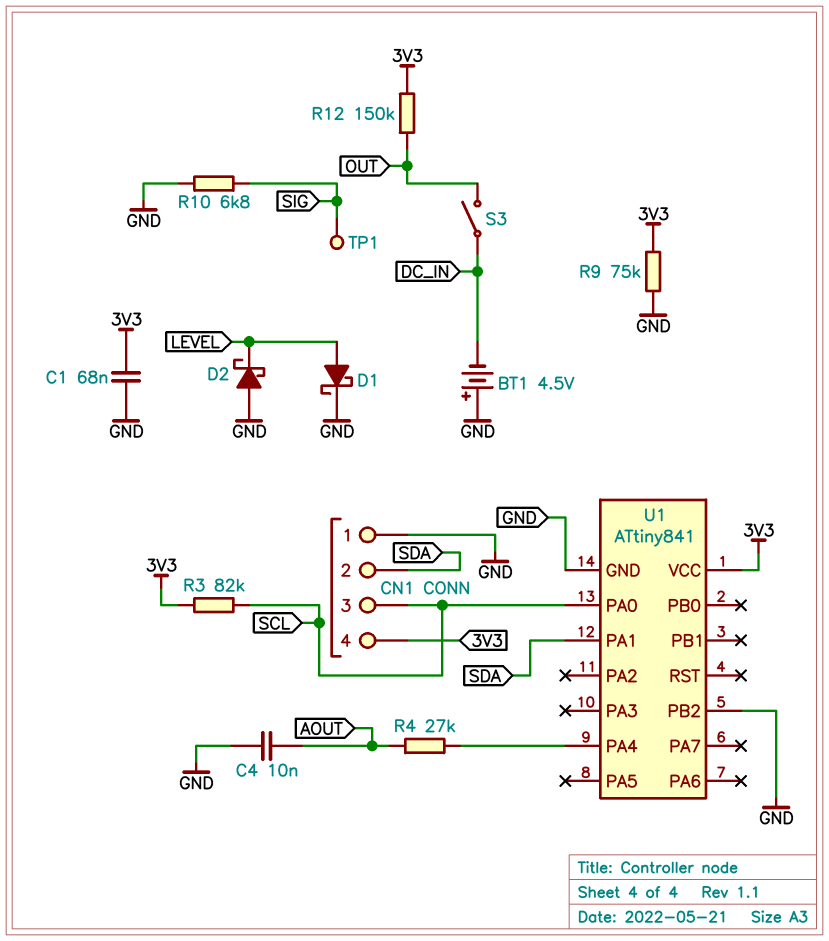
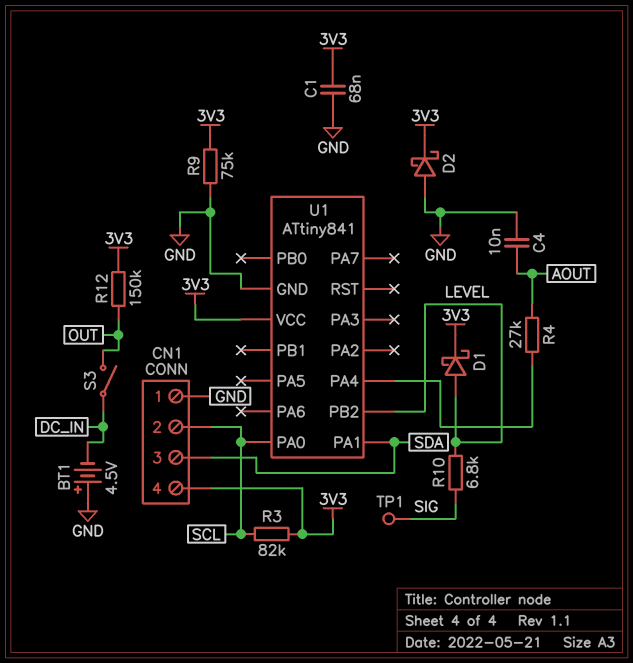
CN1 pin 2: SDA -> SCL
CN1 pin 3: SCL -> SDA
D1: schottky (A LEVEL, K GND) -> schottky (A LEVEL, K 3V3)
D2: schottky (A GND, K LEVEL) -> schottky (A GND, K 3V3)
R10: 6.8k (GND, SIG) -> 6.8k (LEVEL, SIG)
U1 pin PB2: GND -> LEVEL

